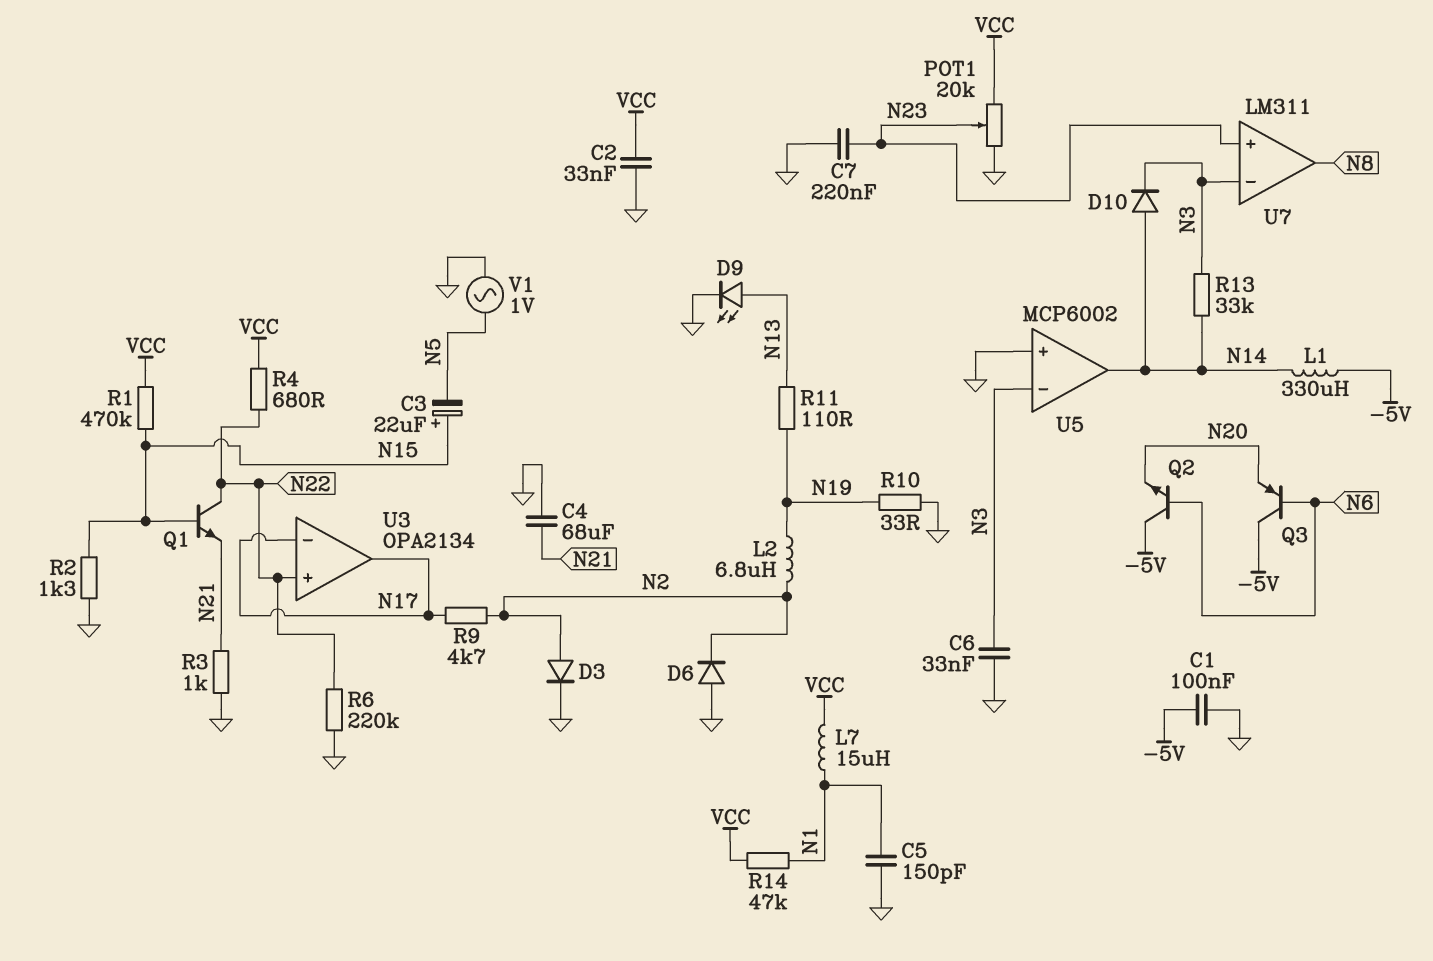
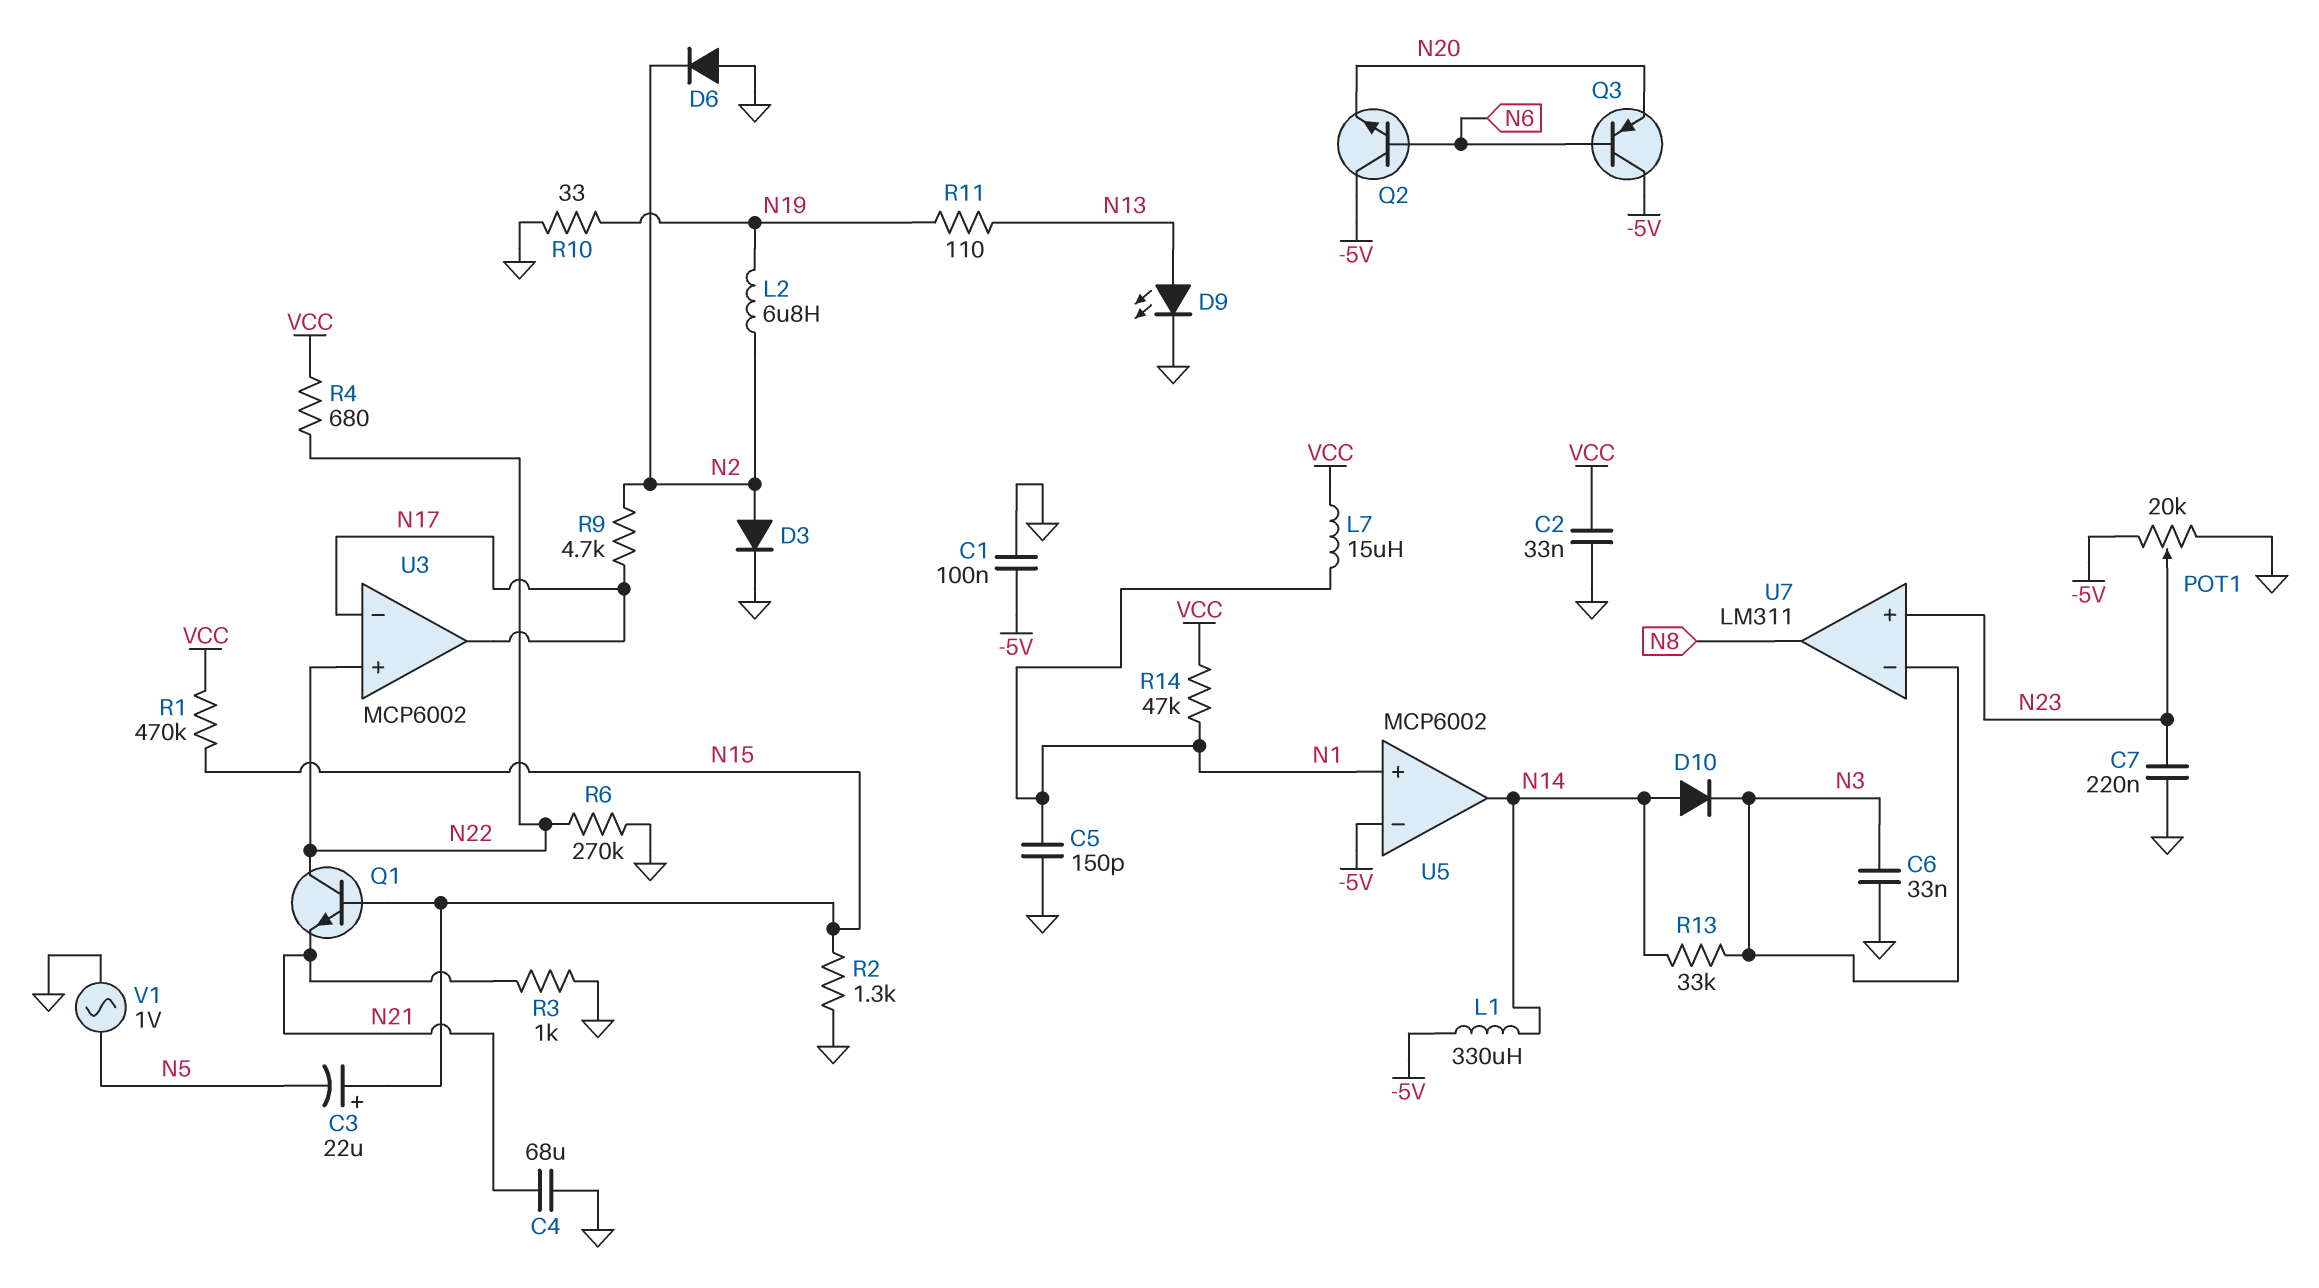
POT1: 20k (GND, VCC, wiper N23) -> 20k (-5V, GND, wiper N23)
R6: 220k (GND, N22) -> 270k (GND, N22)
U3: OPA2134 -> MCP6002
U5 pin in+: GND -> N1
U5 pin in-: N3 -> -5V

